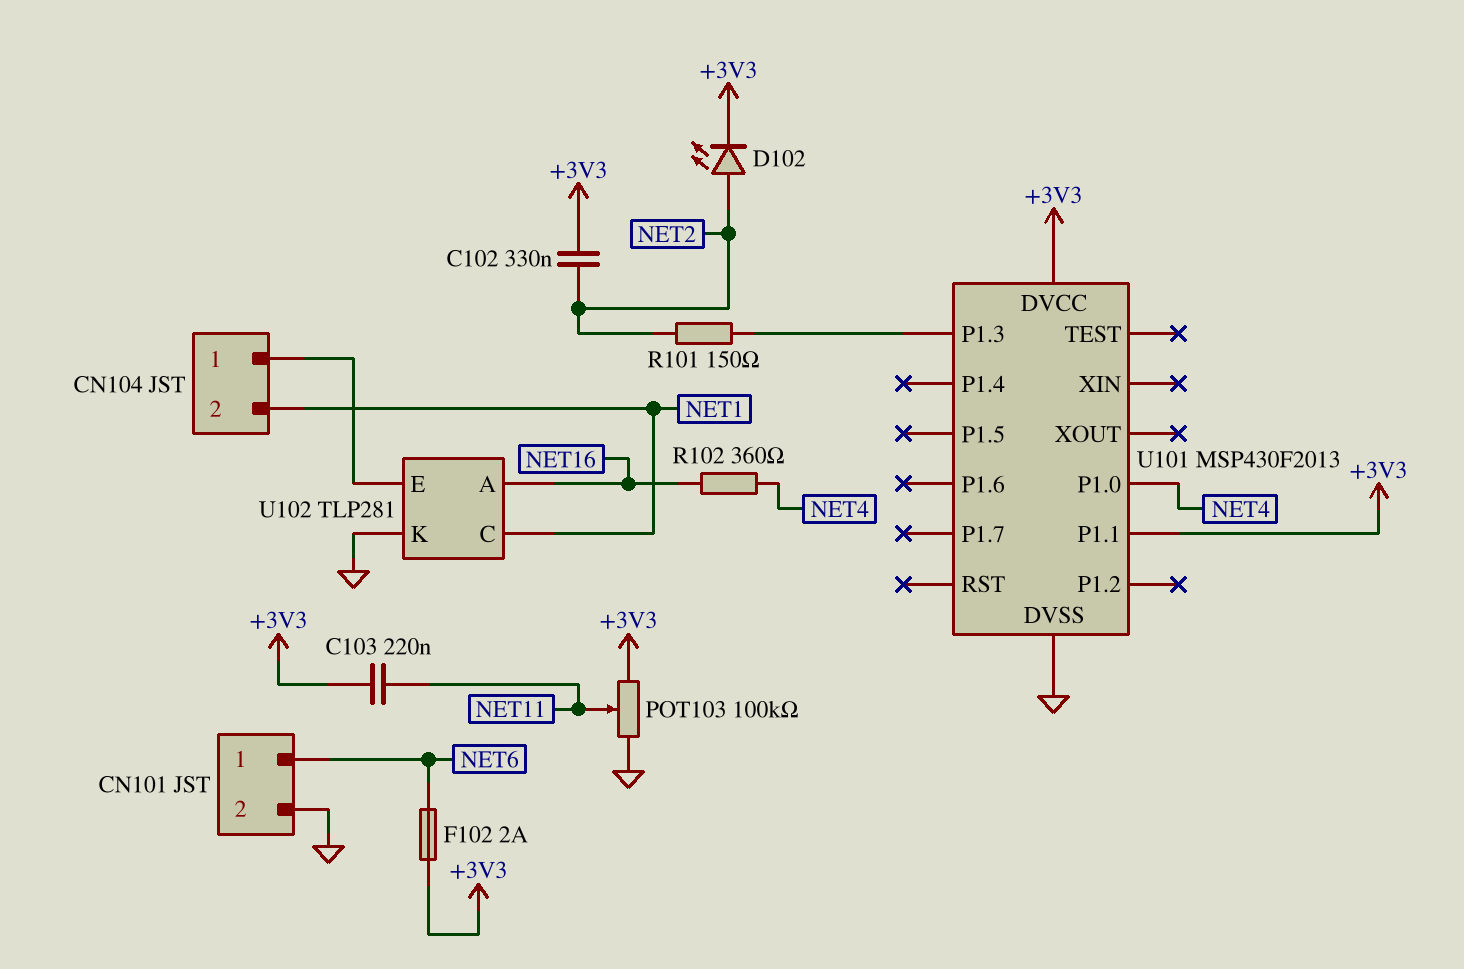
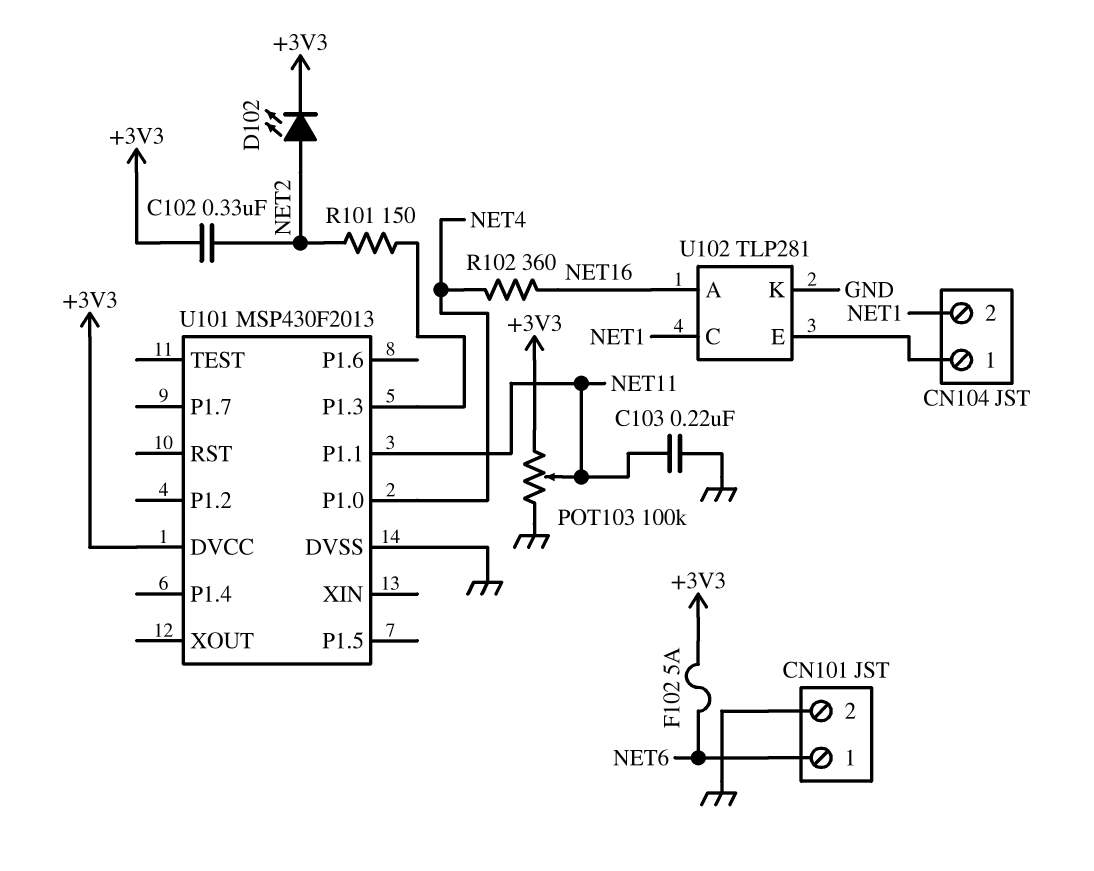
C103: 220nF (+3V3, NET11) -> 220nF (GND, NET11)
F102: 2A (+3V3, NET6) -> 5A (+3V3, NET6)
U101 pin P1.1: +3V3 -> NET11

